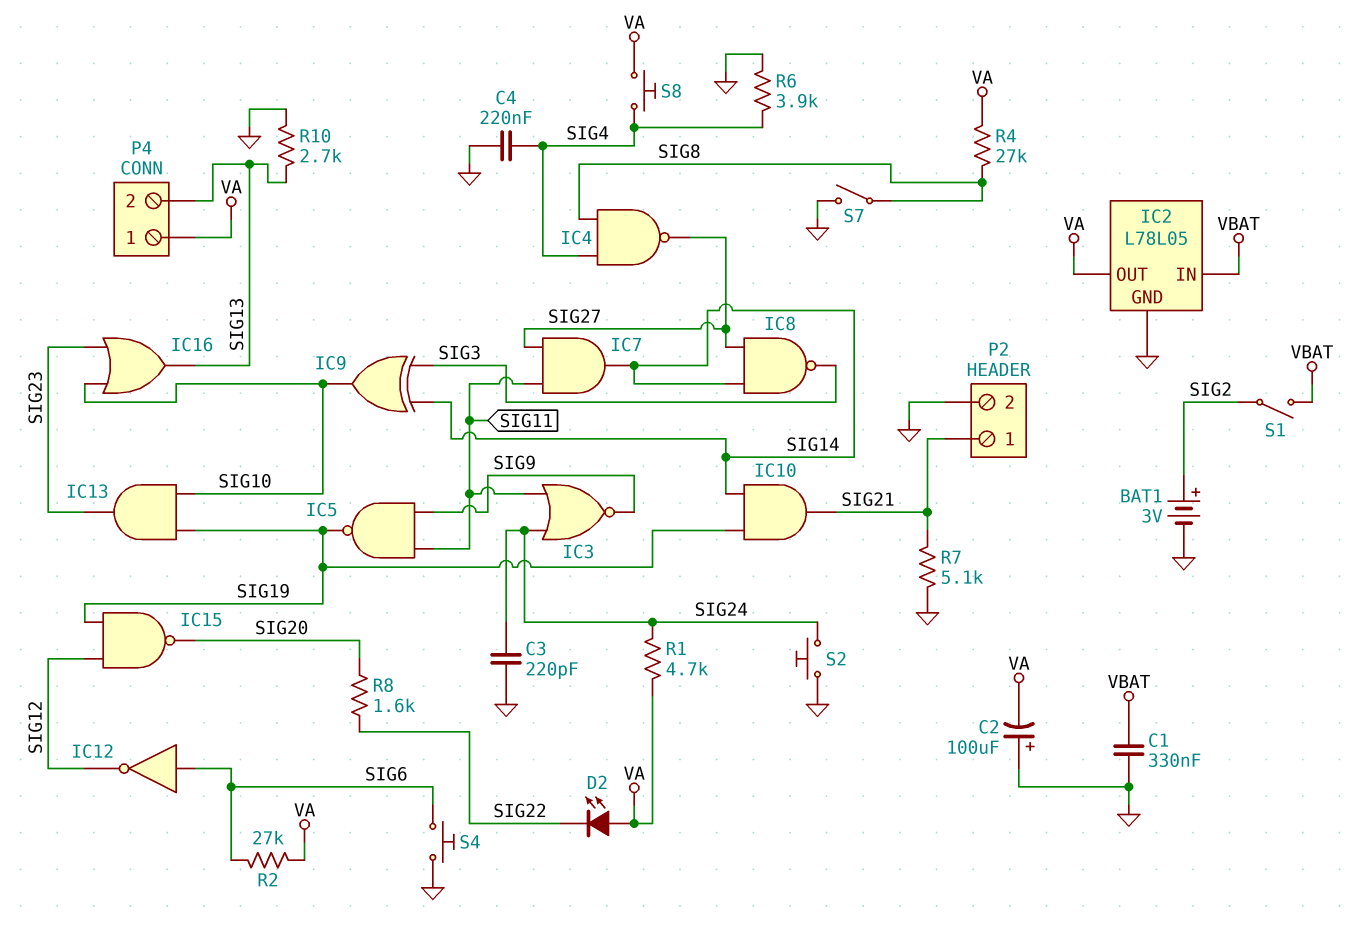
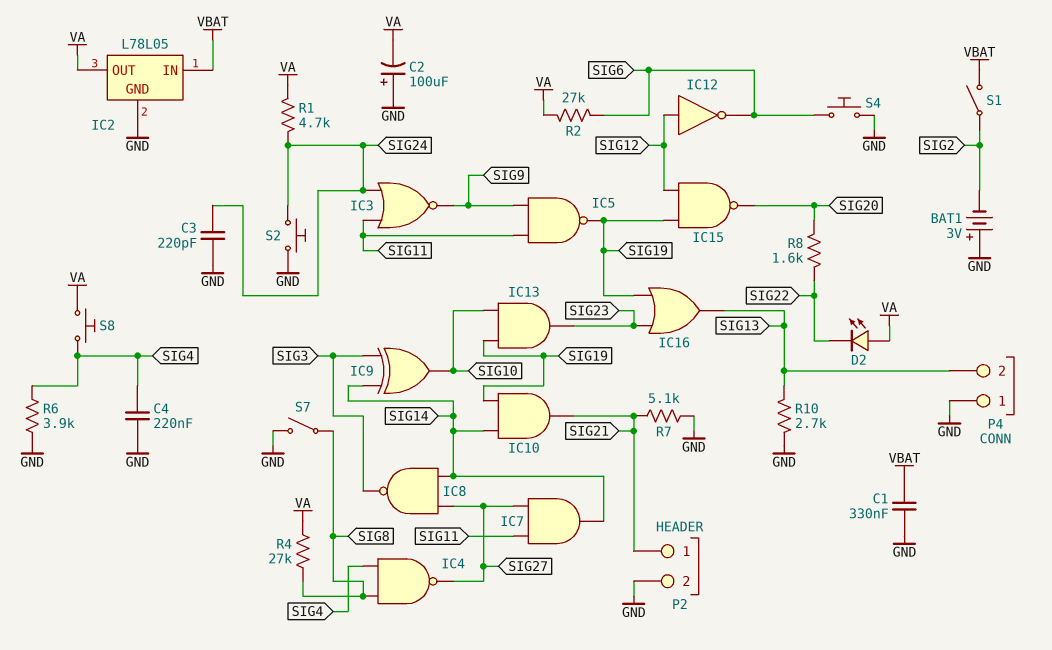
BAT1: 3V (plus SIG2, minus GND) -> 3V (plus GND, minus SIG2)
IC12: NOT (in SIG6, out SIG12) -> NOT (in SIG12, out SIG6)
IC16: OR (in SIG10, in SIG23, out SIG13) -> OR (in SIG19, in SIG23, out SIG13)
P4 pin 1: VA -> GND

